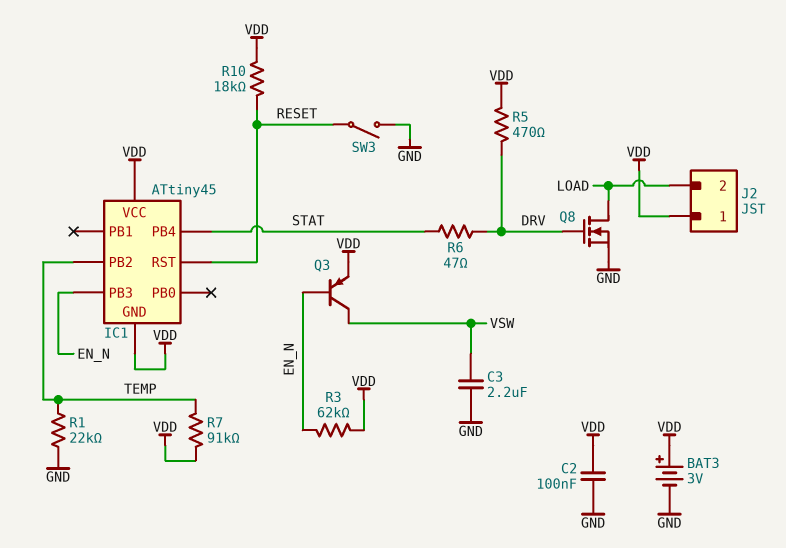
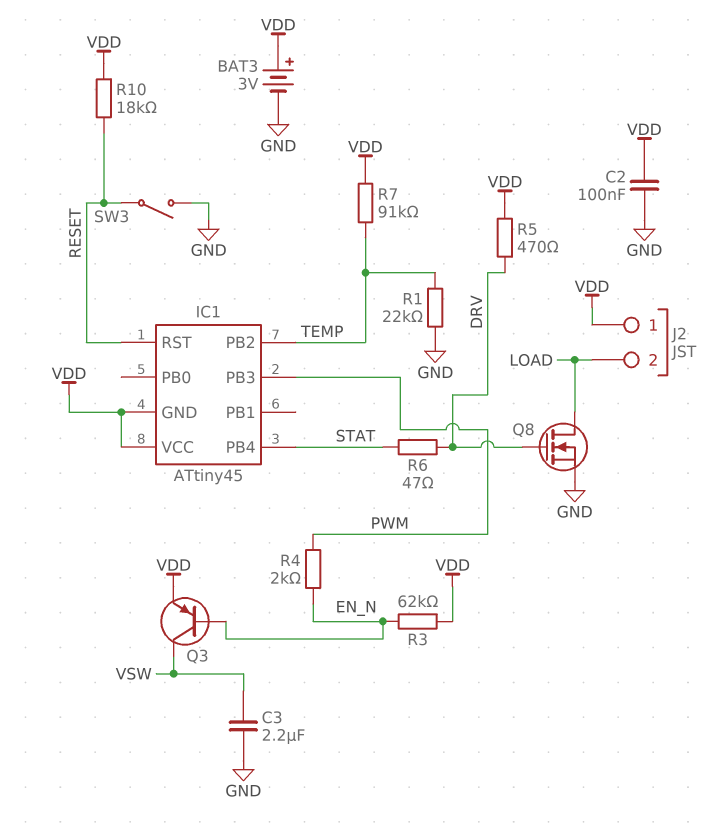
IC1 pin PB3: EN_N -> PWM
R4: none -> 2k (EN_N, PWM)

